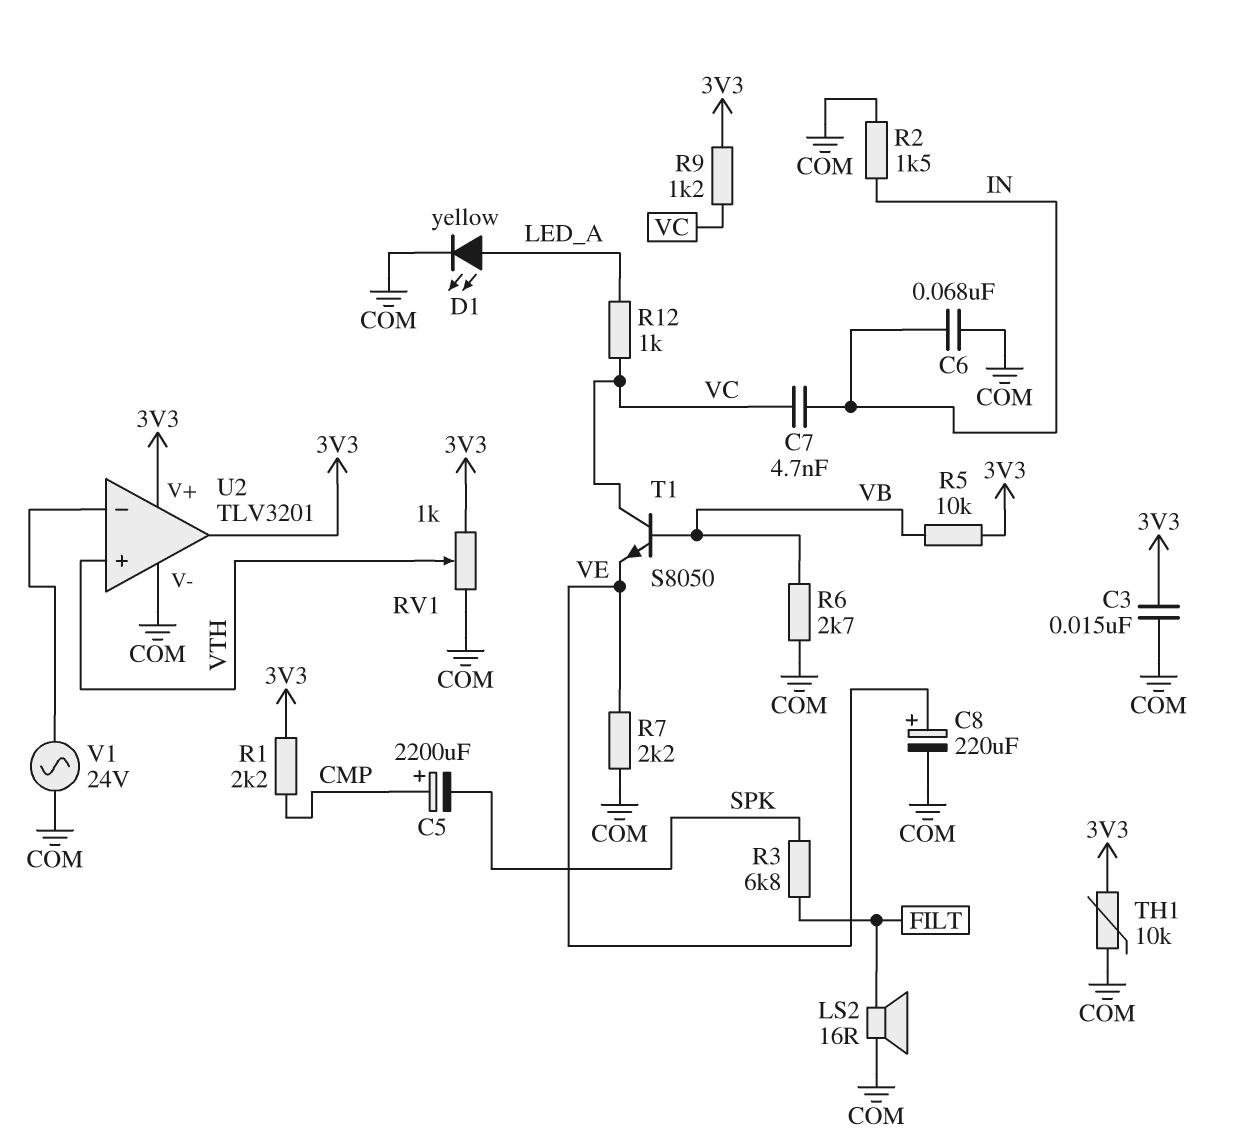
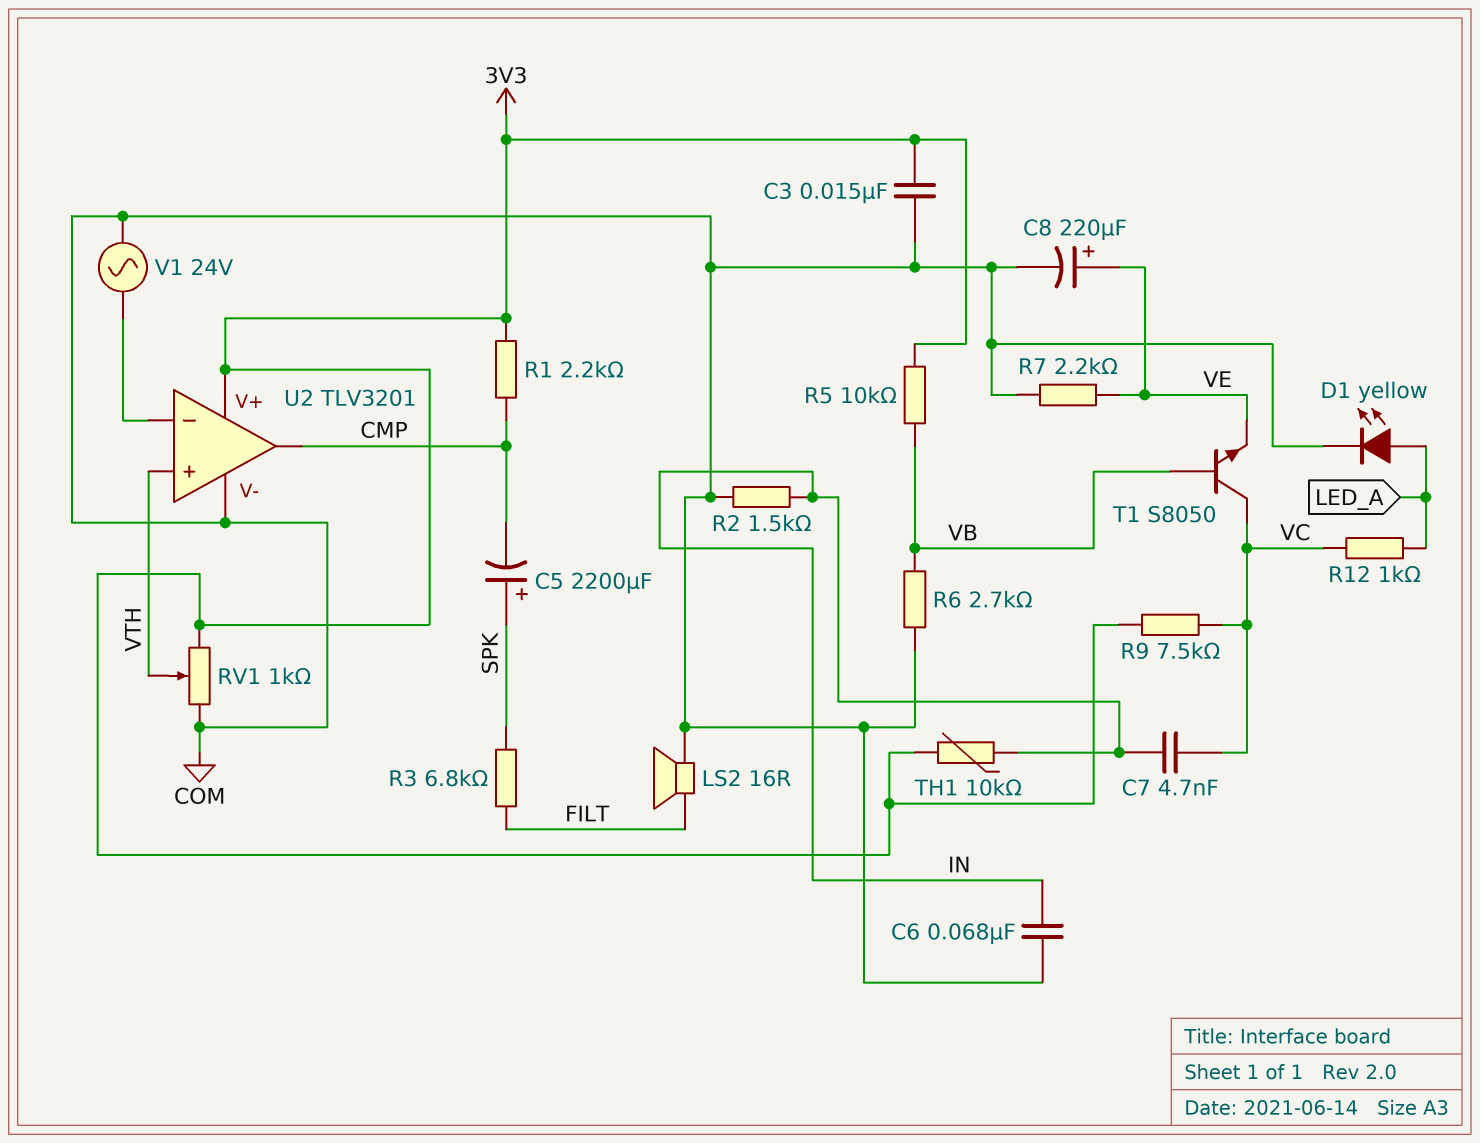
C5: 2200uF (plus CMP, minus SPK) -> 2200uF (plus SPK, minus CMP)
R9: 1.2k (3V3, VC) -> 7.5k (3V3, VC)
TH1: 10k (3V3, COM) -> 10k (3V3, IN)
U2 pin out: 3V3 -> CMP

